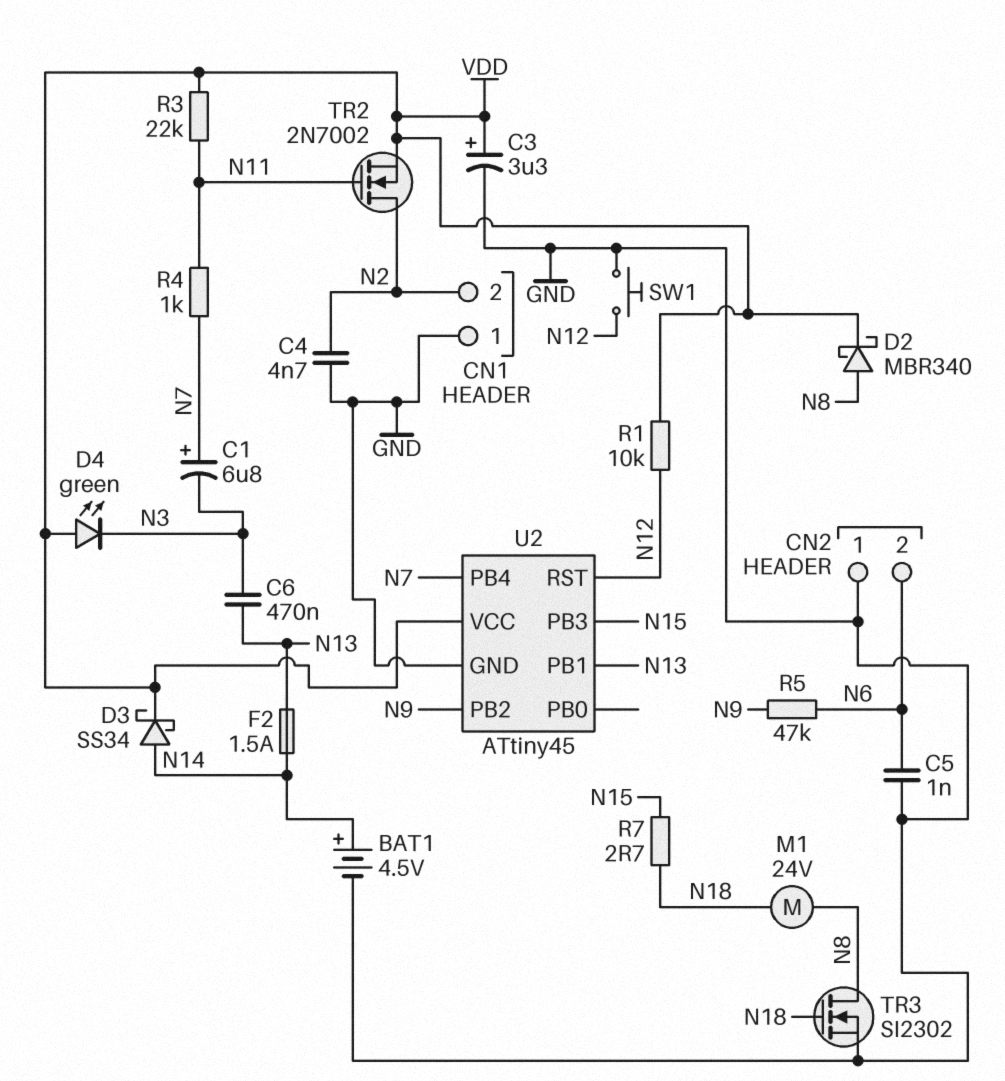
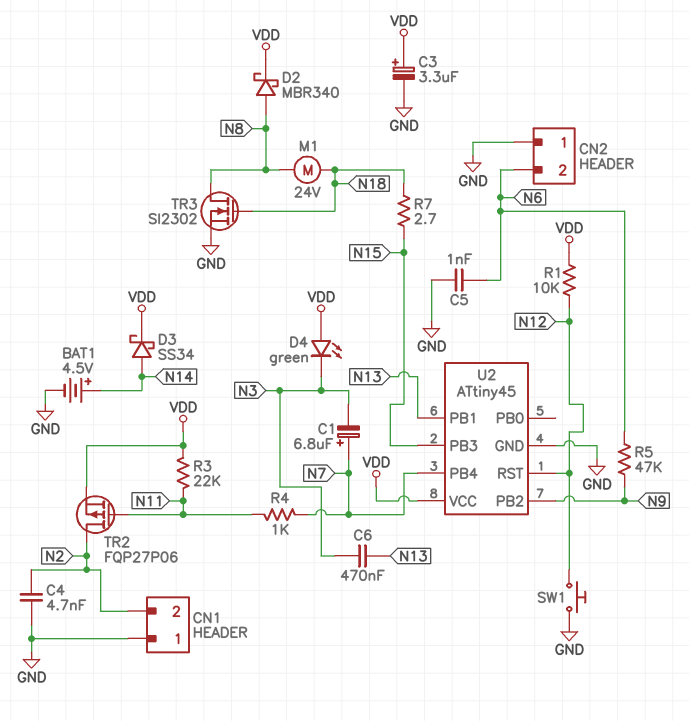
F2: 1.5A (N13, N14) -> none
TR2: NMOS 2N7002 (G N11, D N2, S VDD) -> PMOS FQP27P06 (G N11, D N2, S VDD)

